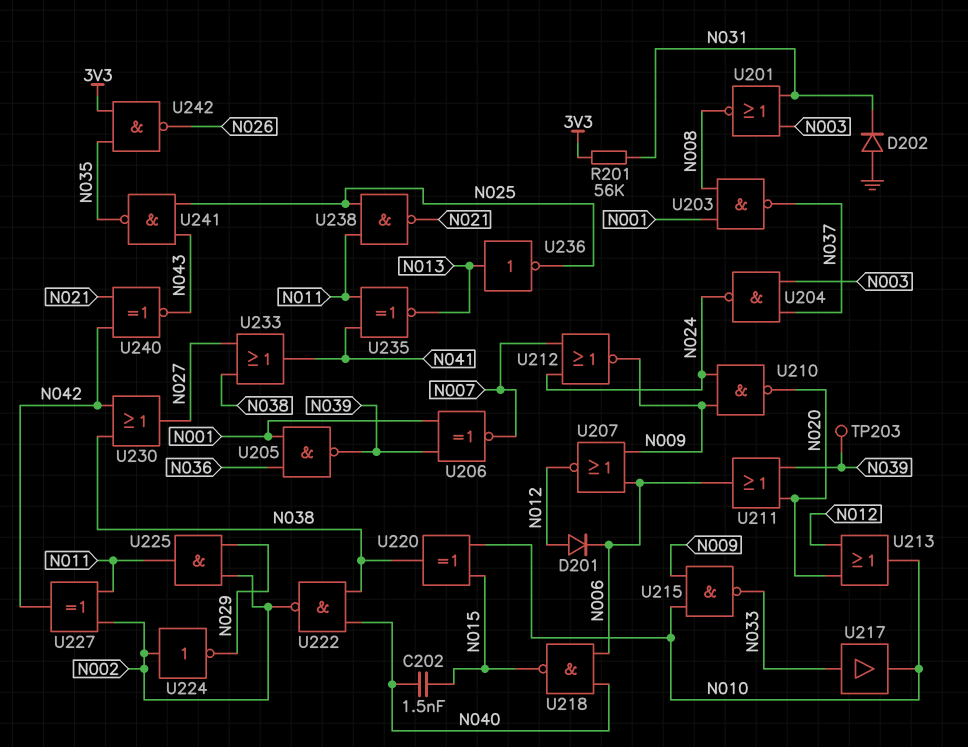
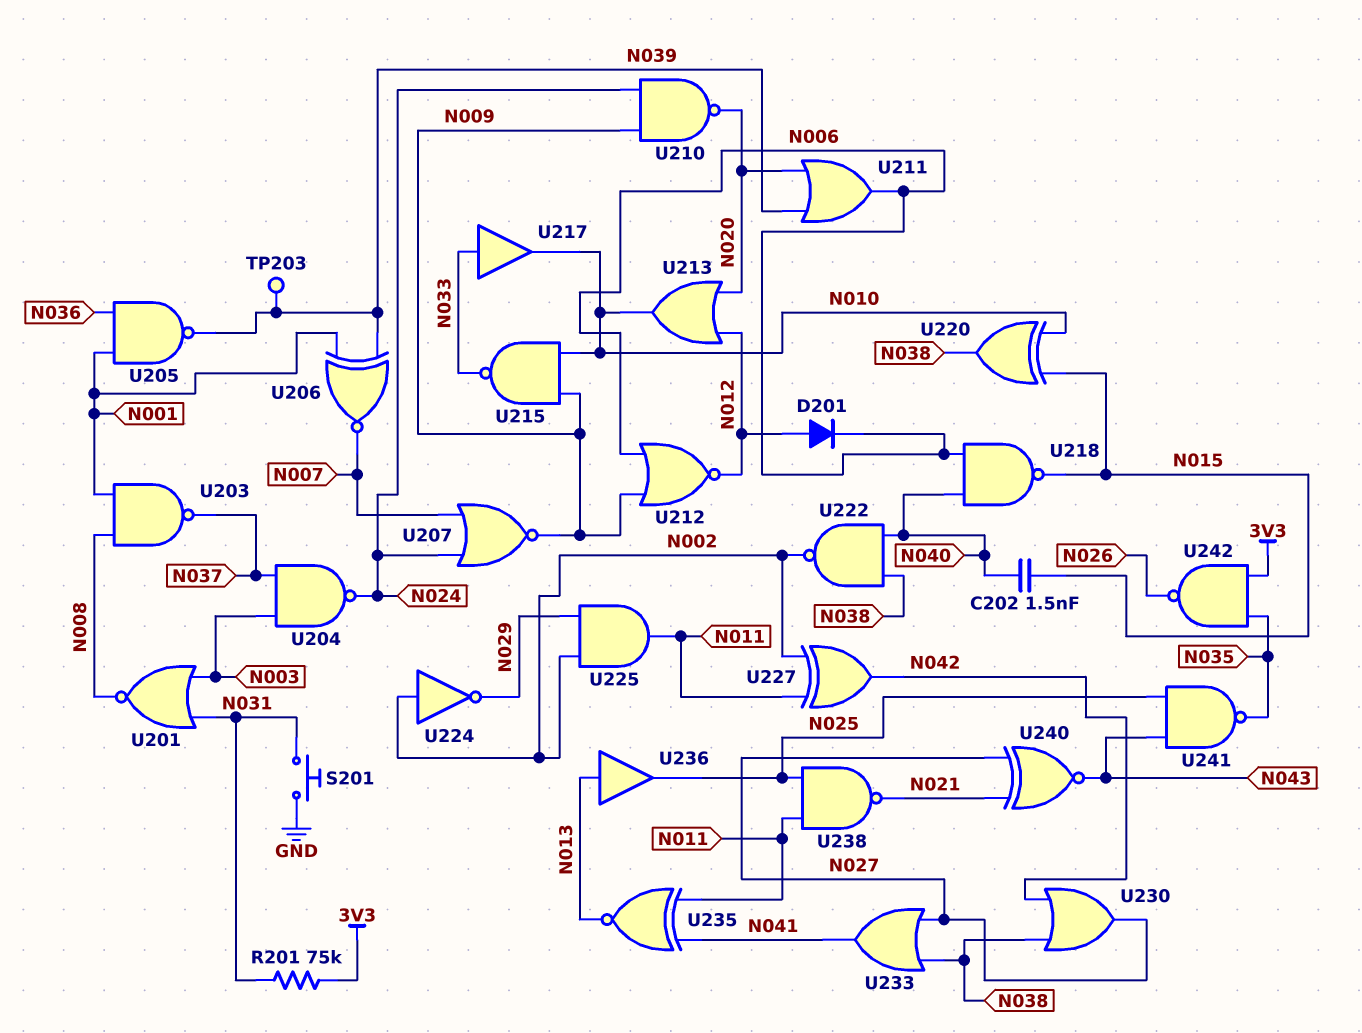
D202: diode (A GND, K N031) -> none
R201: 56k (3V3, N031) -> 75k (3V3, N031)
S201: none -> button (GND, N031)
U207: NOR (in N006, in N009, out N012) -> NOR (in N007, in N024, out N009)
U212: NOR (in N007, in N024, out N009) -> NOR (in N006, in N009, out N012)
U236: NOT (in N013, out N025) -> buffer (in N013, out N025)
U240: XNOR (in N021, in N042, out N043) -> XNOR (in N021, in N027, out N043)

